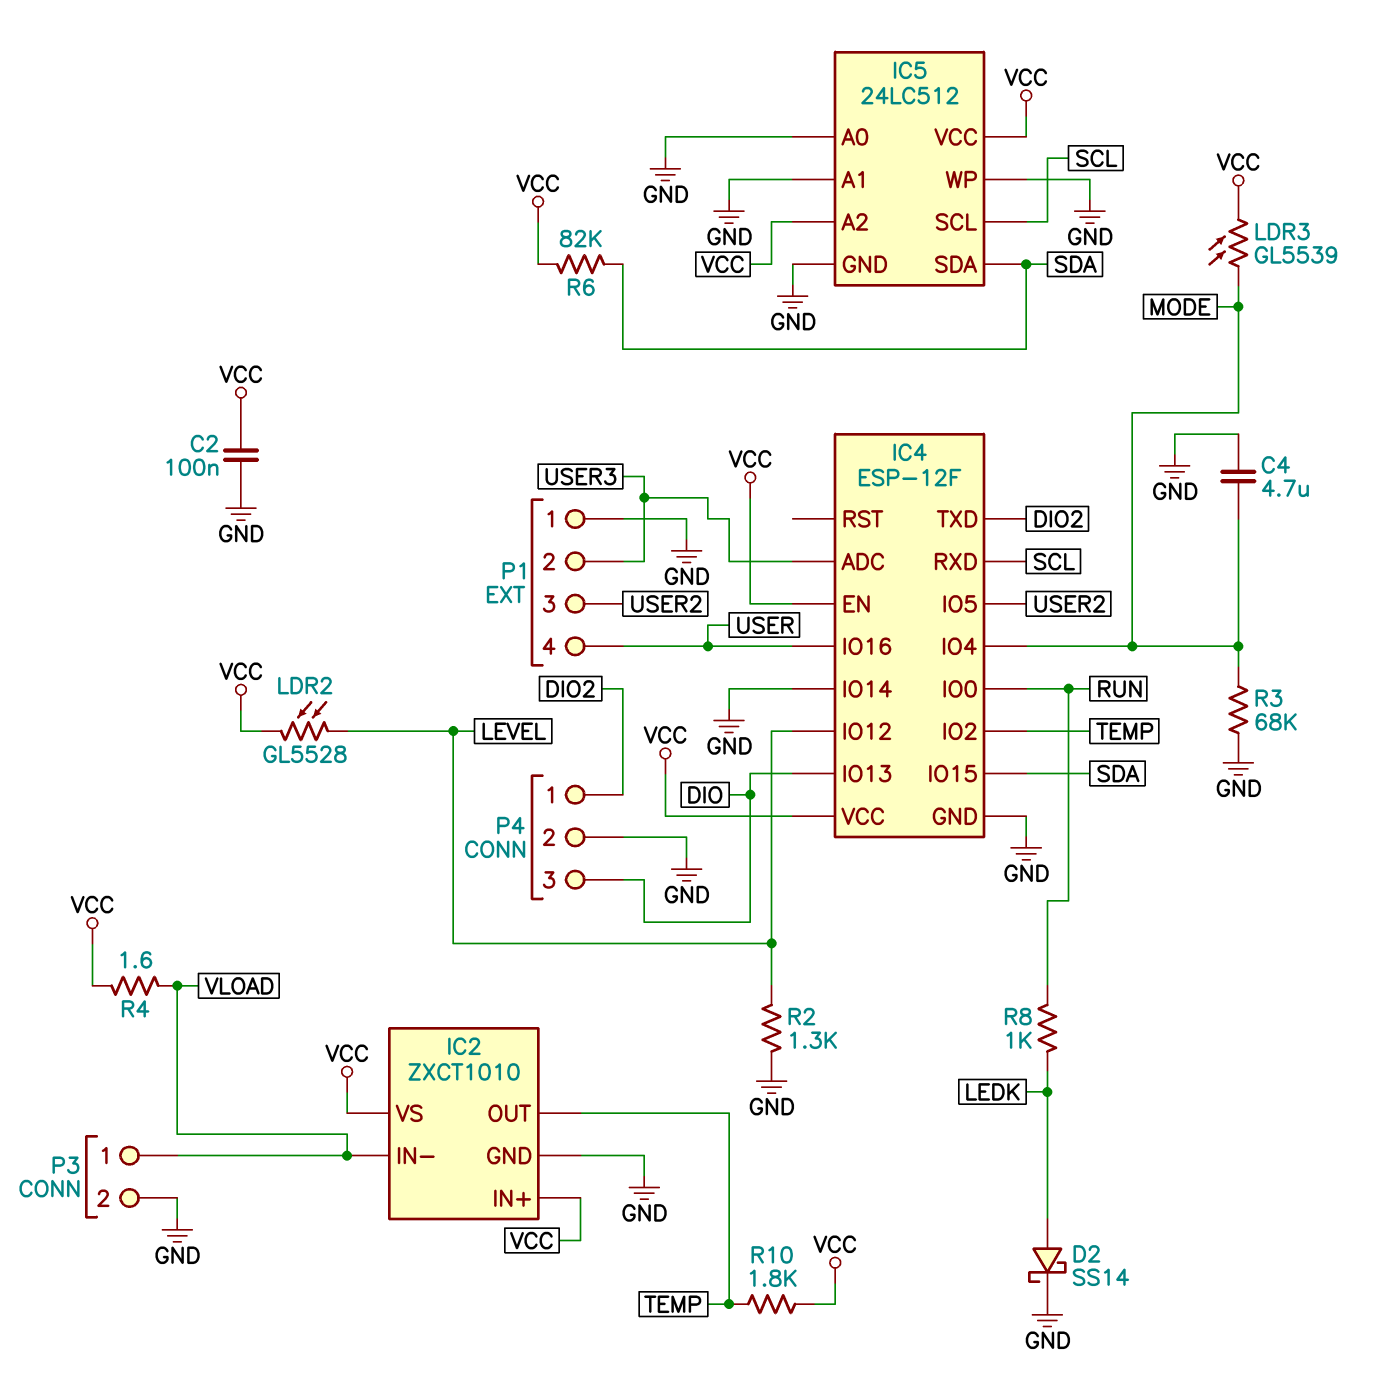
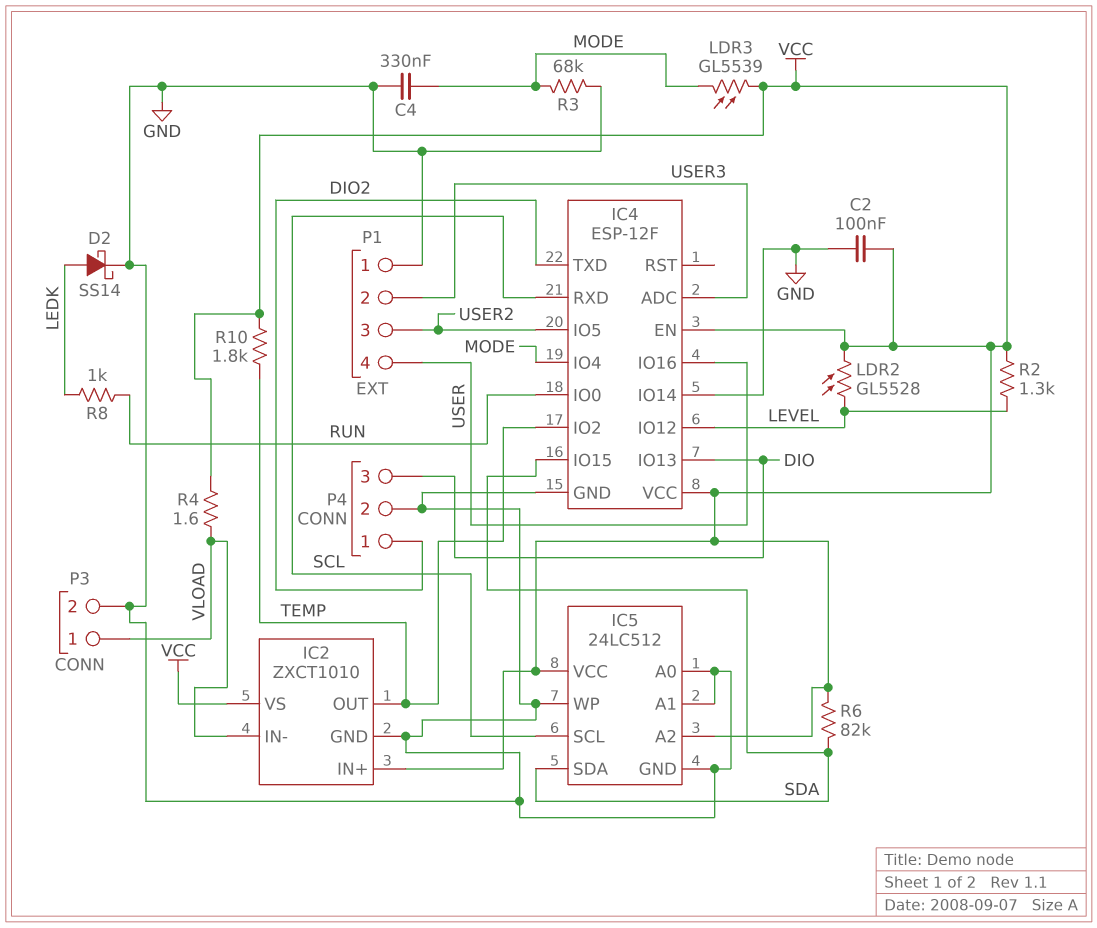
C4: 4.7uF (GND, MODE) -> 330nF (GND, MODE)
R2: 1.3k (GND, LEVEL) -> 1.3k (LEVEL, VCC)

